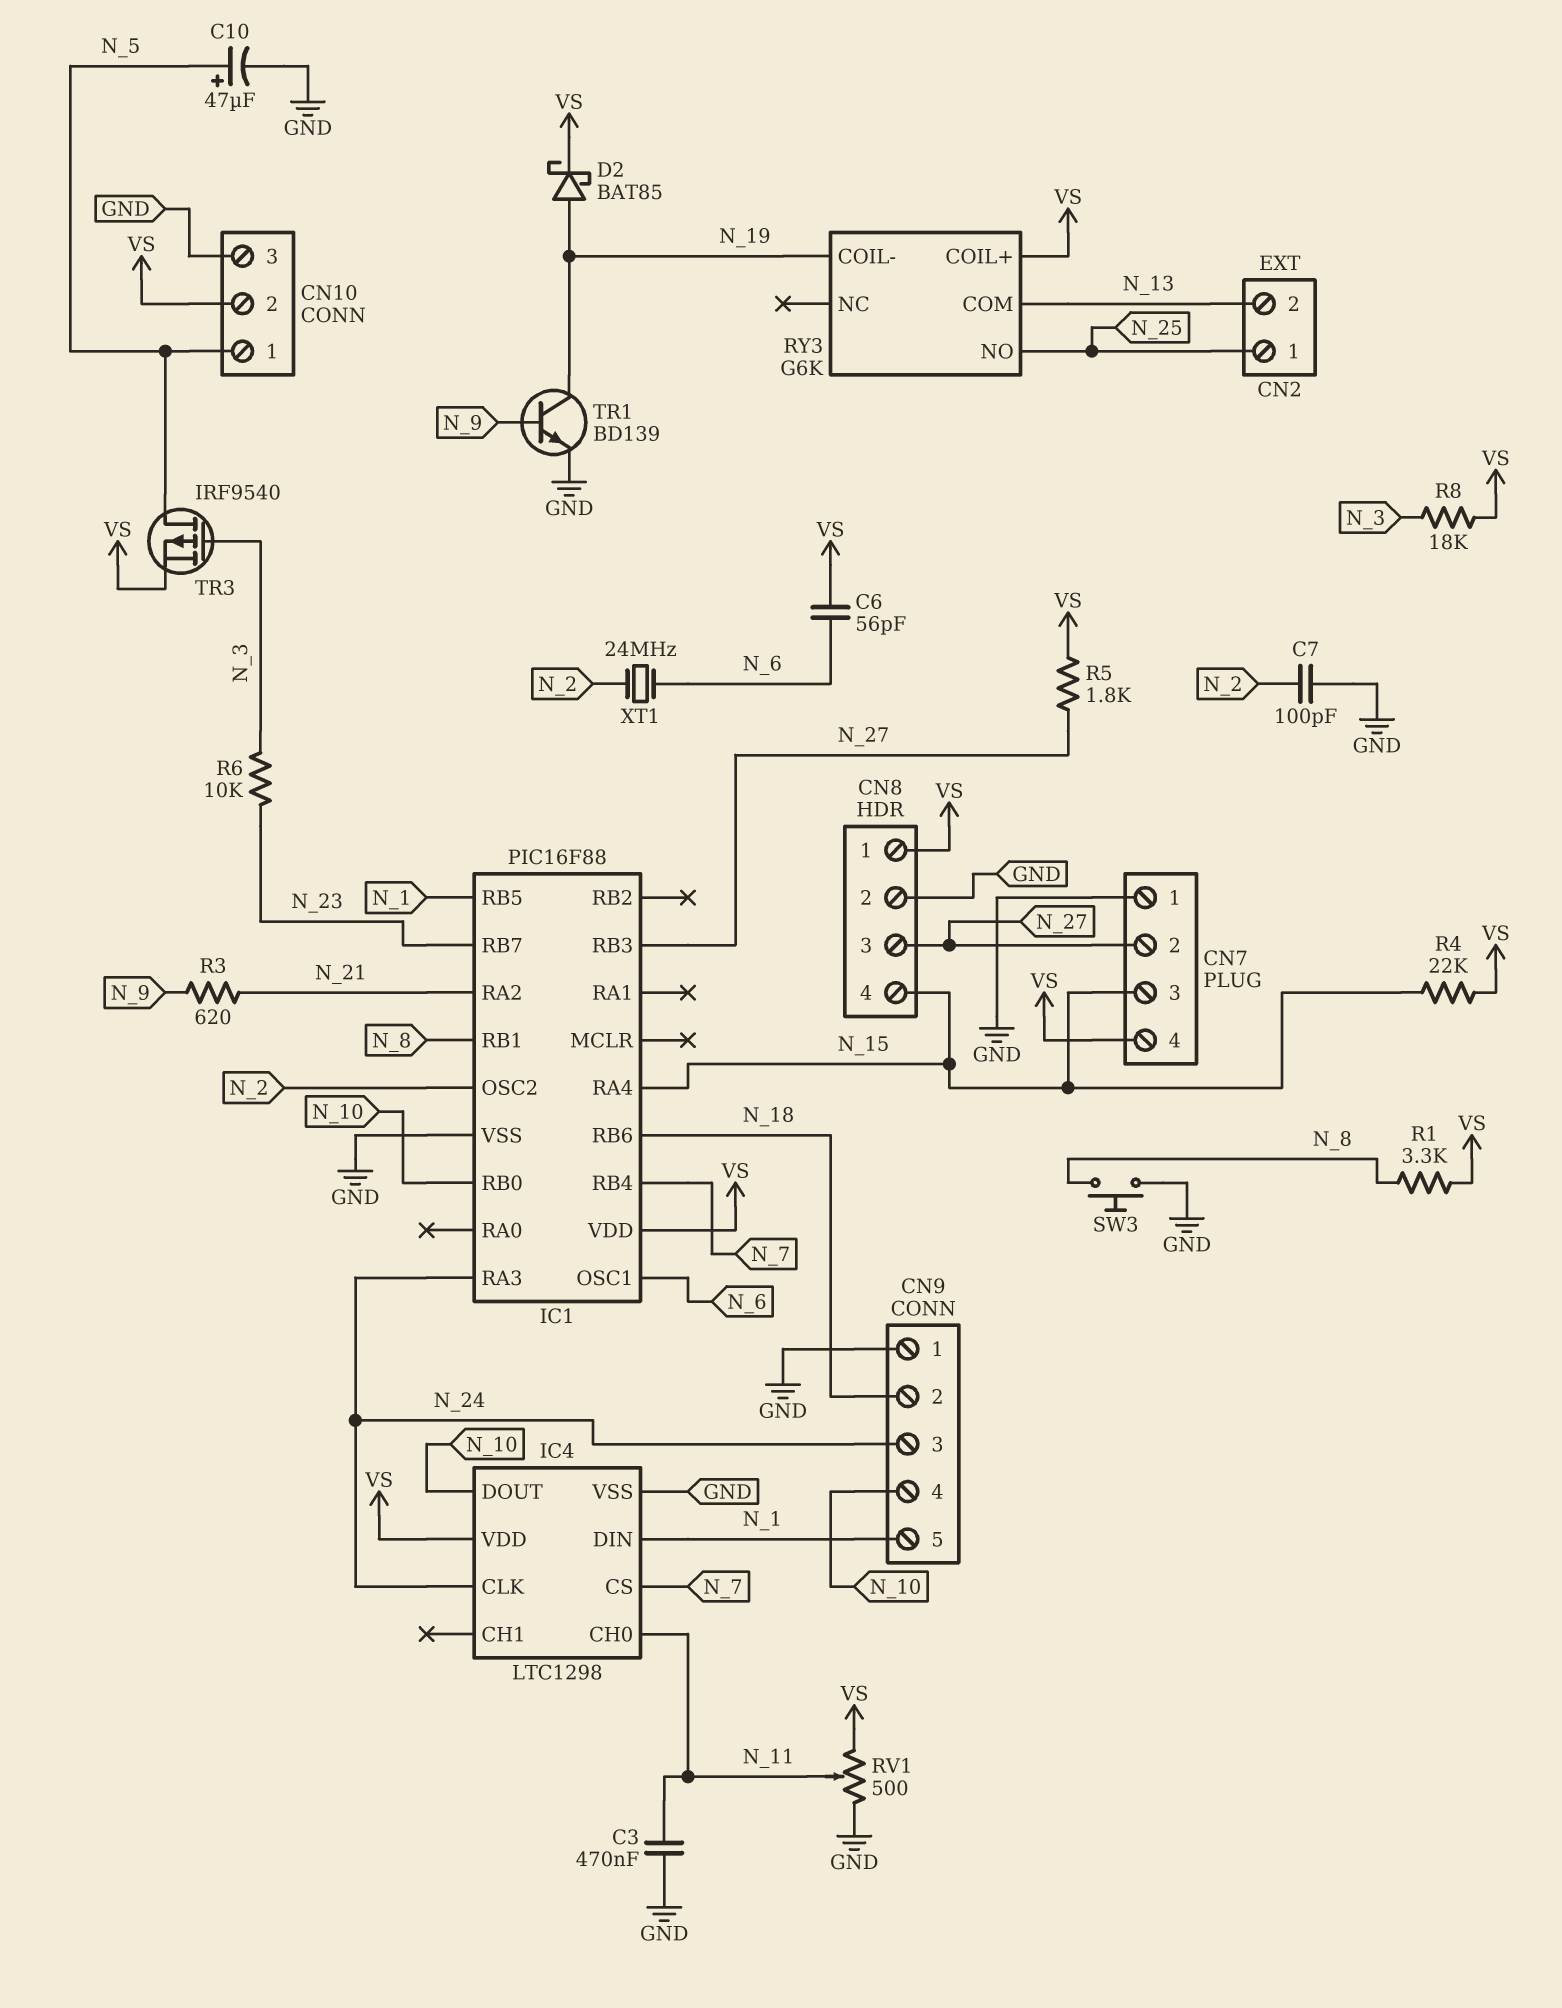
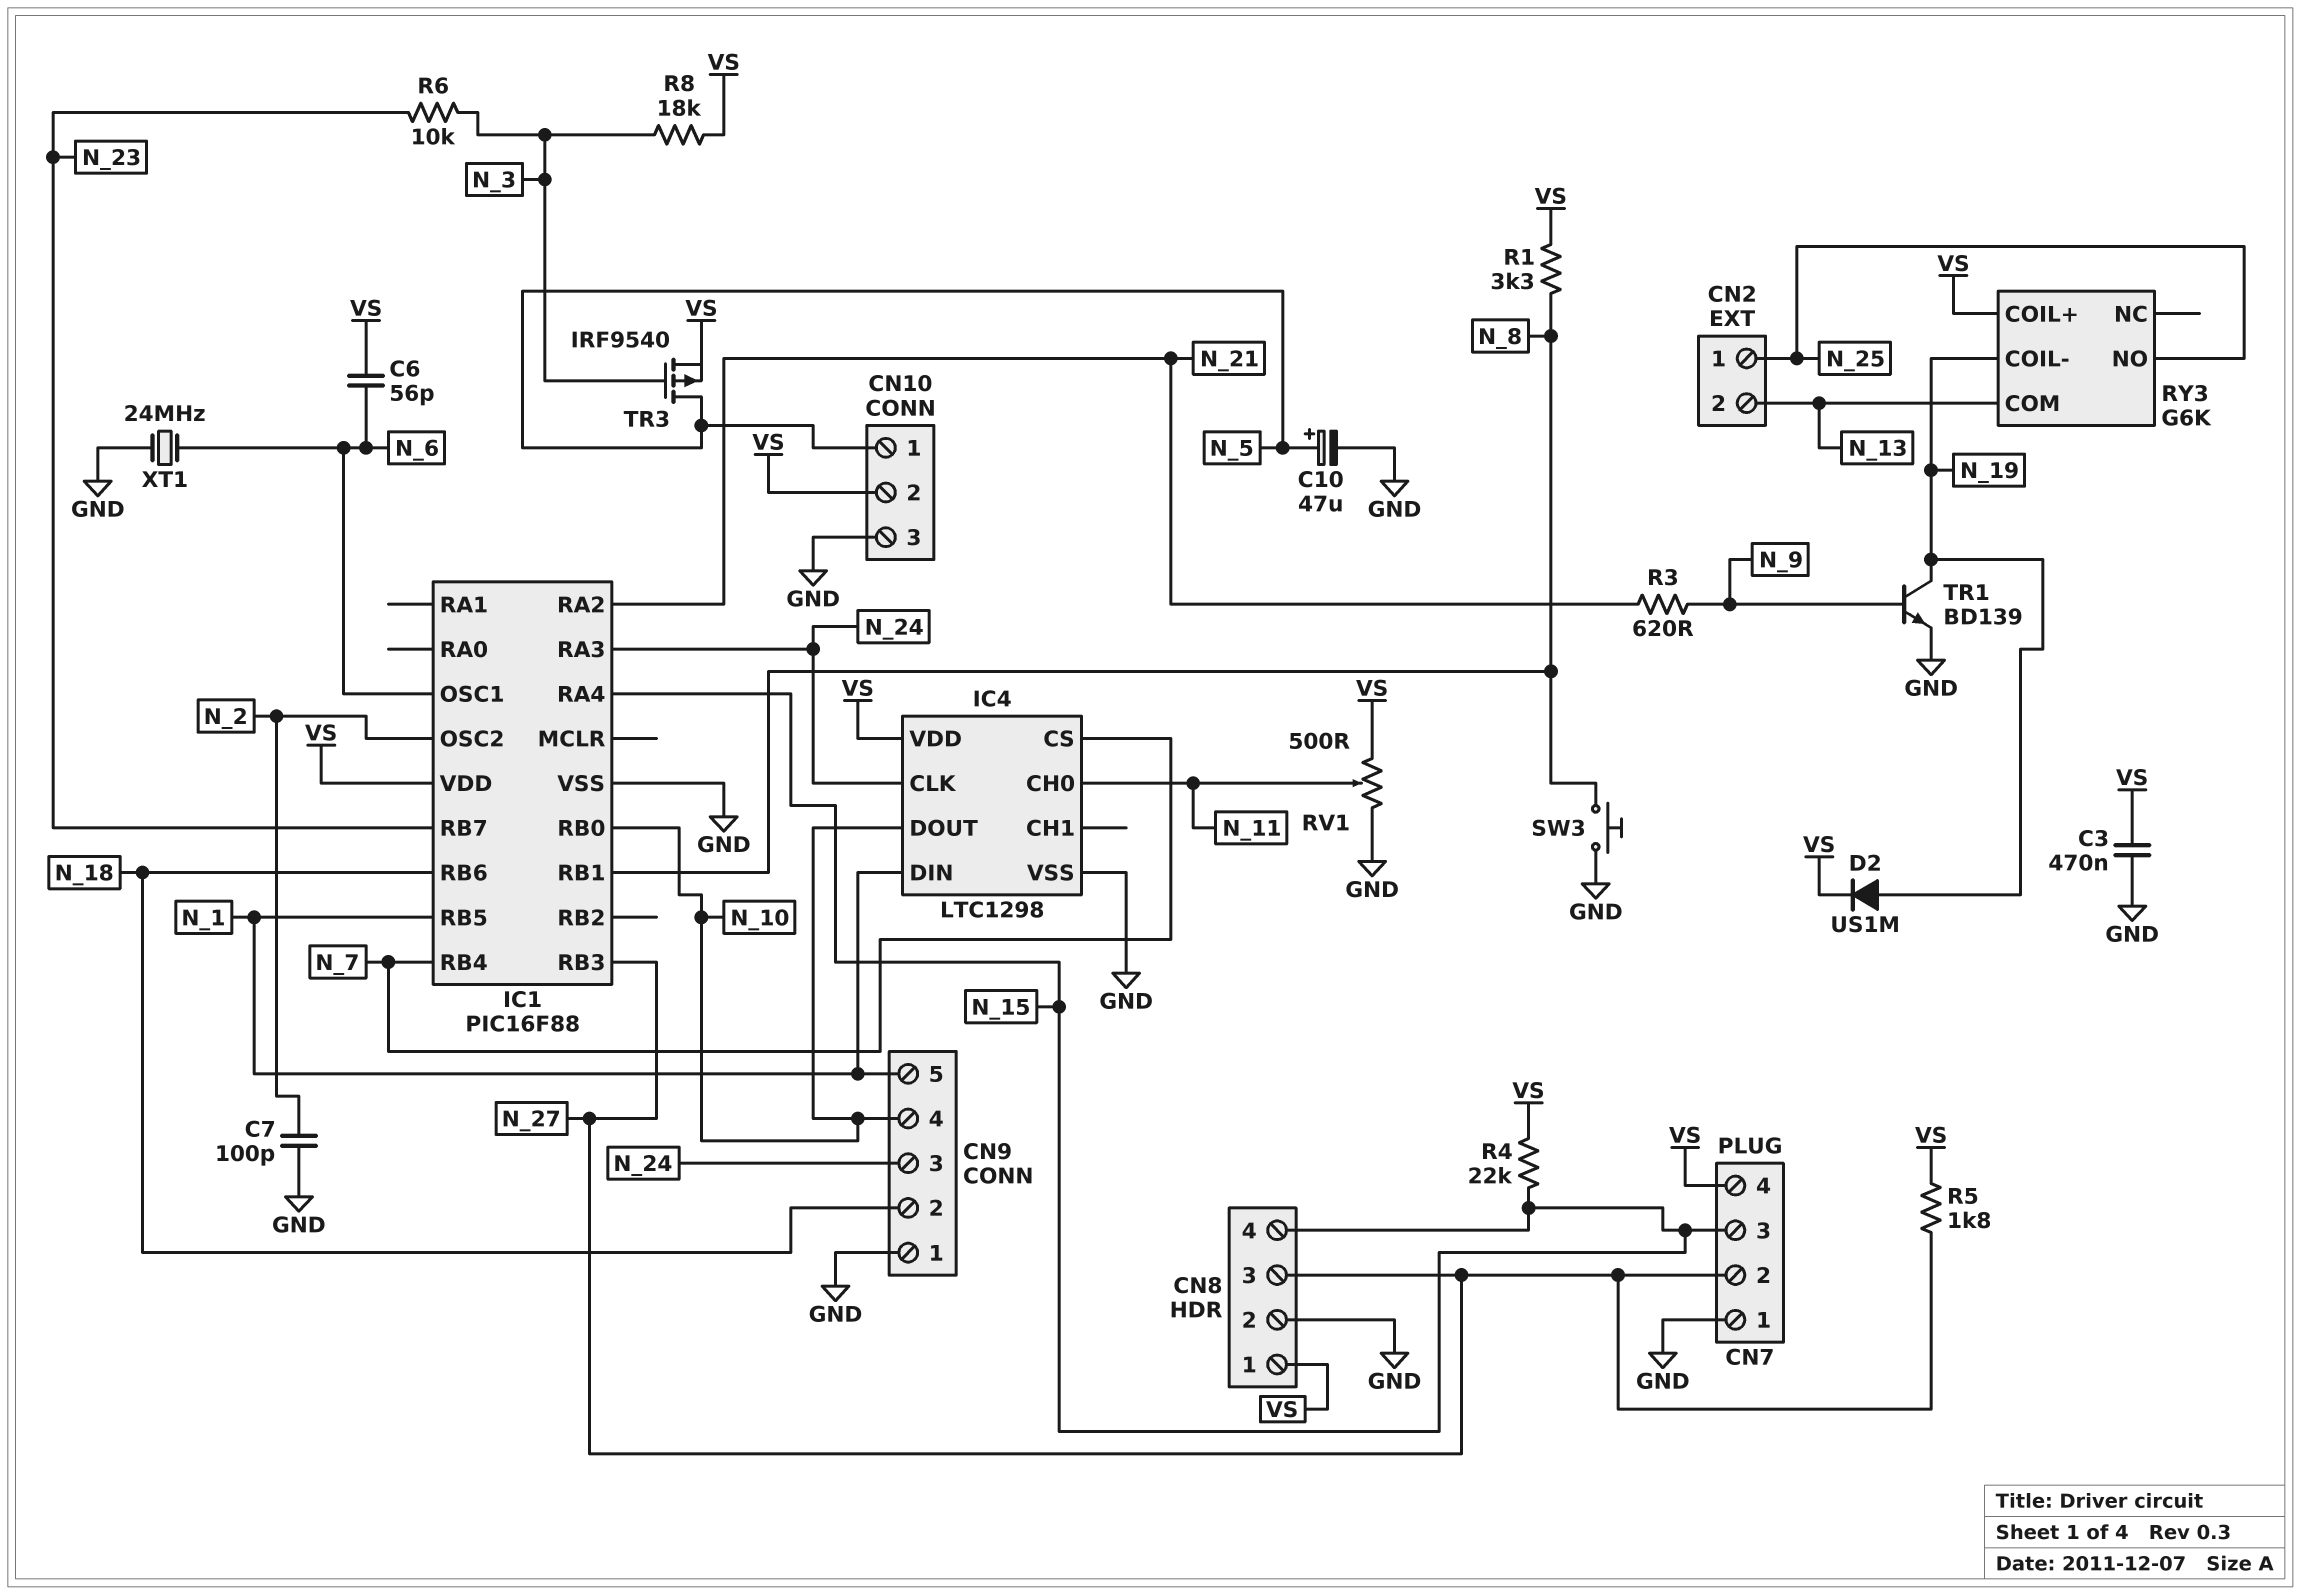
C3: 470nF (GND, N_11) -> 470nF (GND, VS)
D2: schottky BAT85 (A N_19, K VS) -> diode US1M (A N_19, K VS)
XT1: 24MHz (N_2, N_6) -> 24MHz (GND, N_6)

